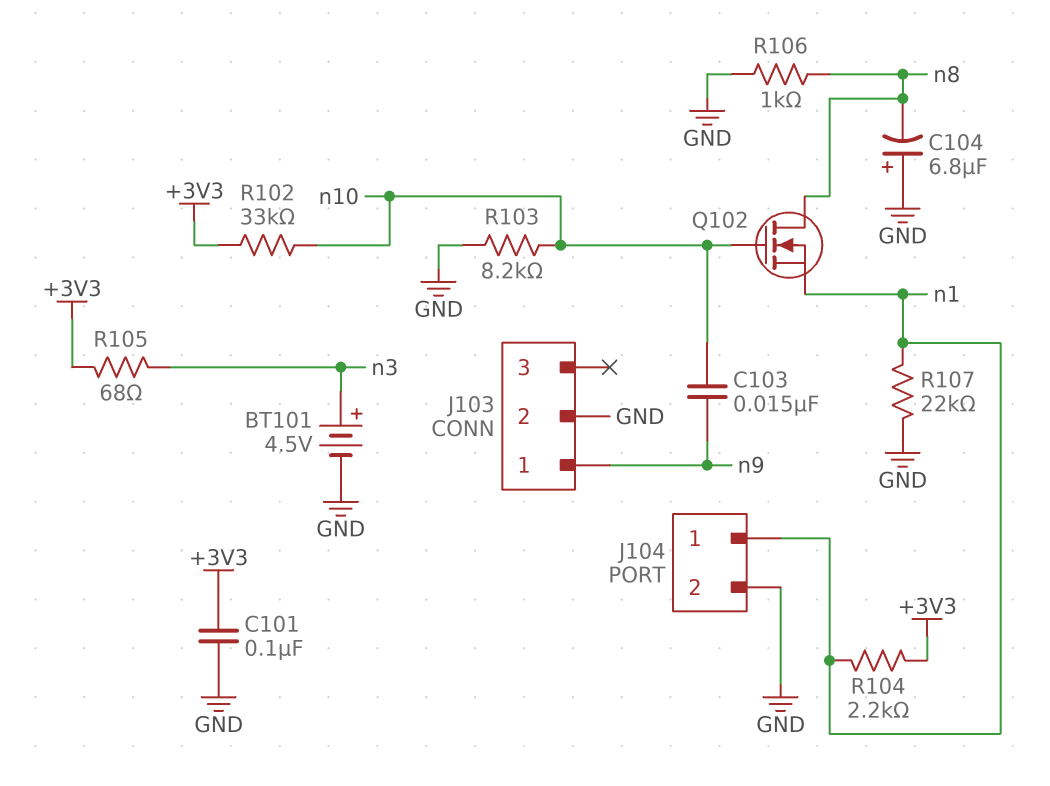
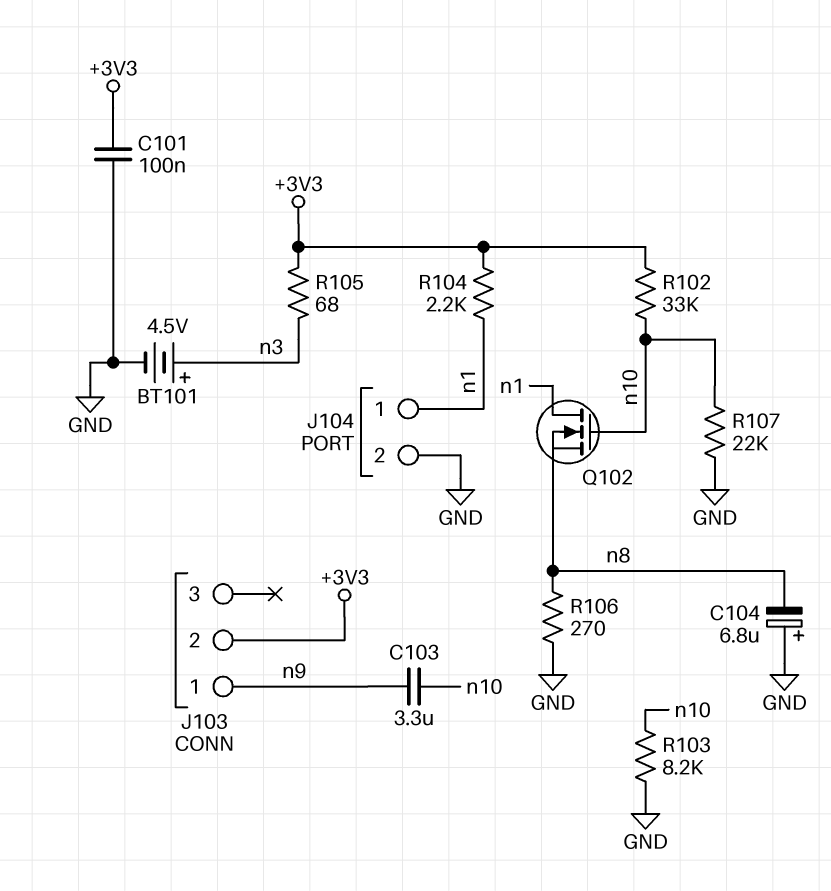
C103: 15nF (n9, n10) -> 3.3uF (n9, n10)
J103 pin 2: GND -> +3V3
Q102: NMOS (G n10, D n8, S n1) -> NMOS (G n10, D n1, S n8)
R106: 1k (GND, n8) -> 270 (GND, n8)
R107: 22k (GND, n1) -> 22k (GND, n10)

